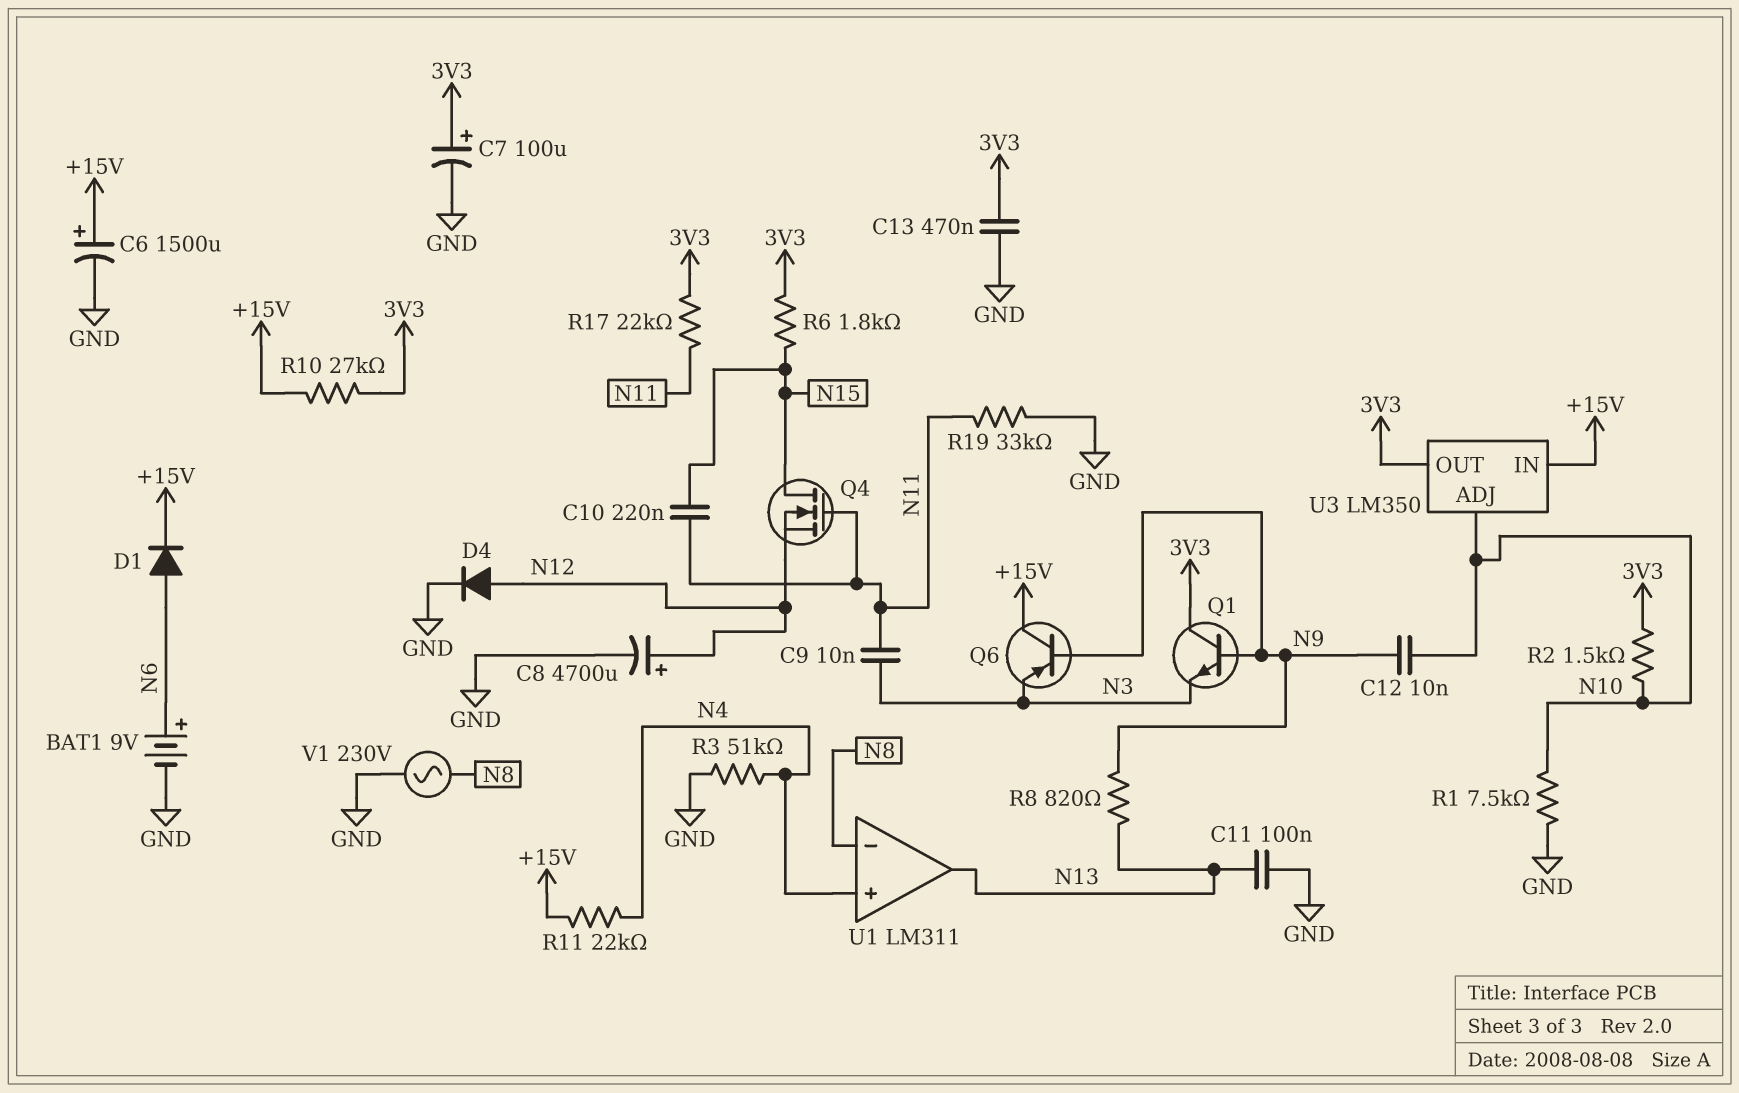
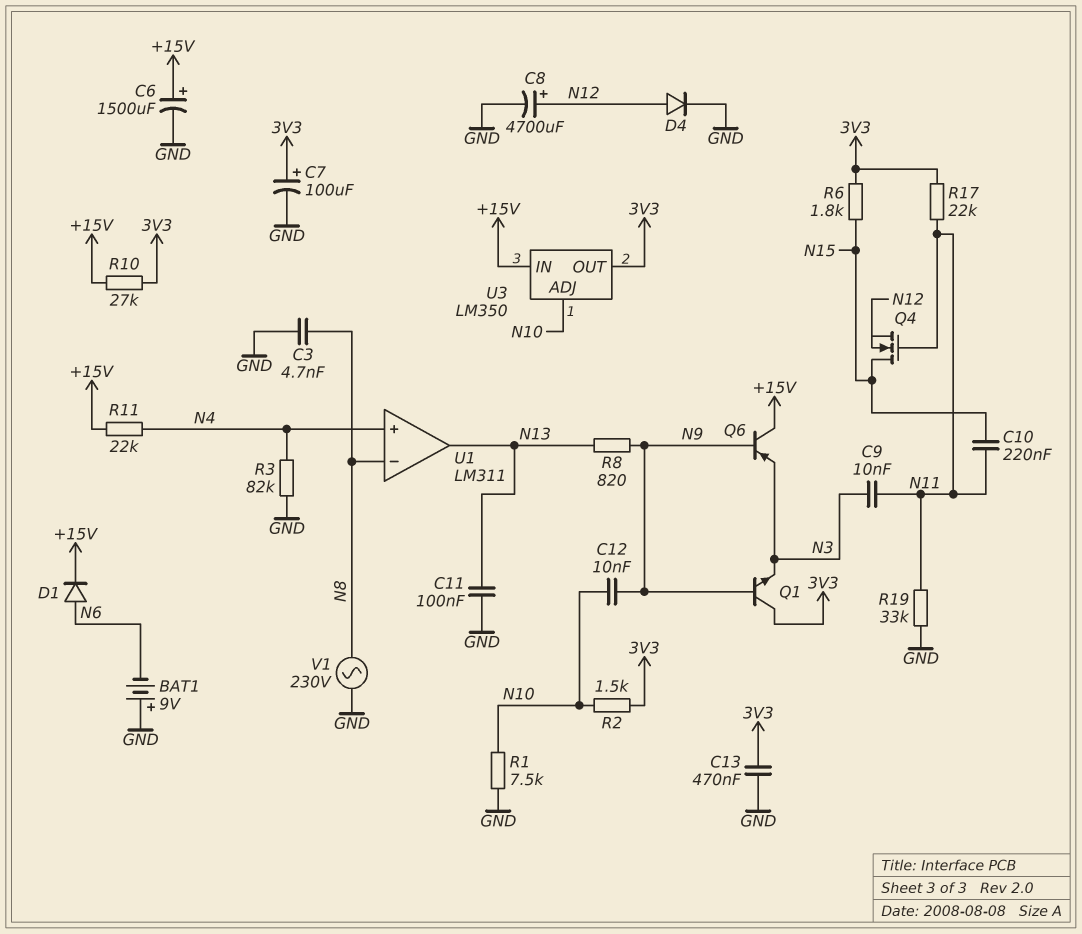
BAT1: 9V (plus N6, minus GND) -> 9V (plus GND, minus N6)
C3: none -> 4.7nF (GND, N8)
R3: 51k (GND, N4) -> 82k (GND, N4)

